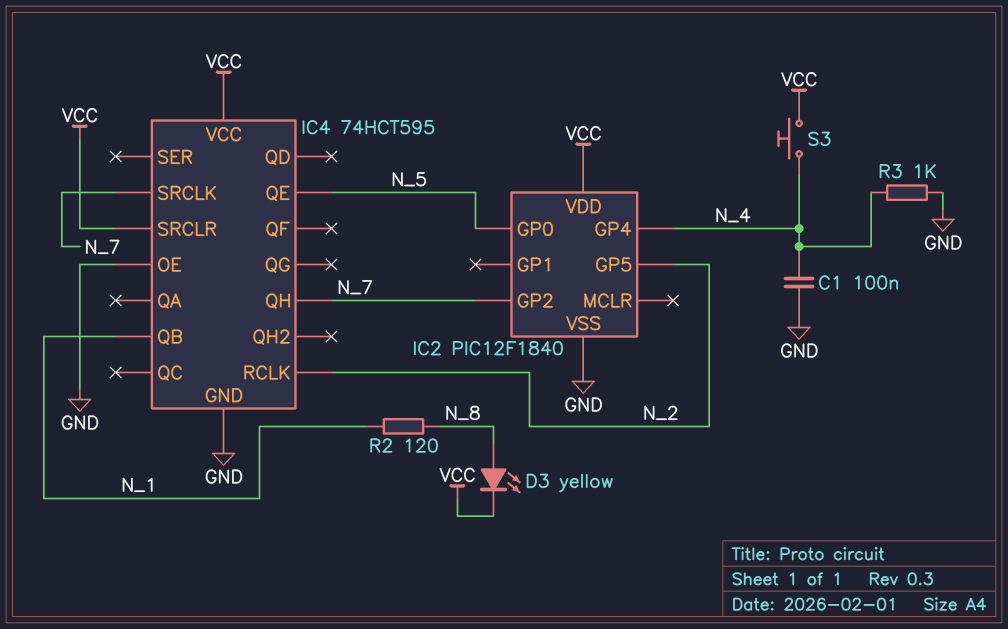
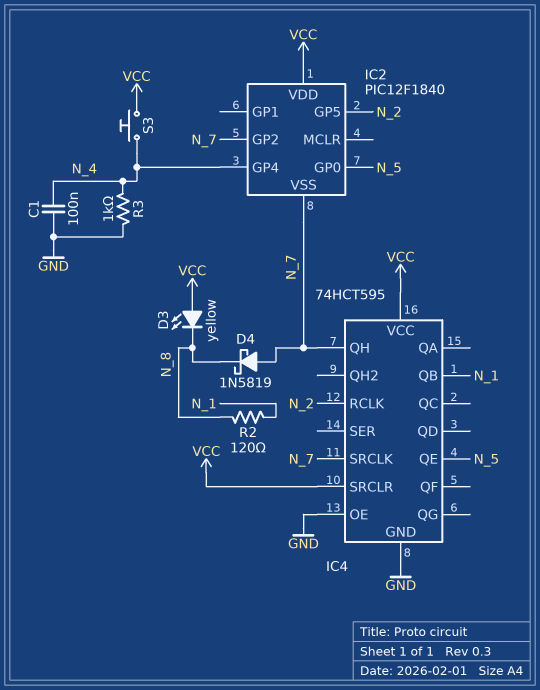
D3: LED yellow (A N_8, K VCC) -> LED yellow (A VCC, K N_8)
D4: none -> schottky 1N5819 (A N_7, K N_8)
IC2 pin VSS: GND -> N_7

